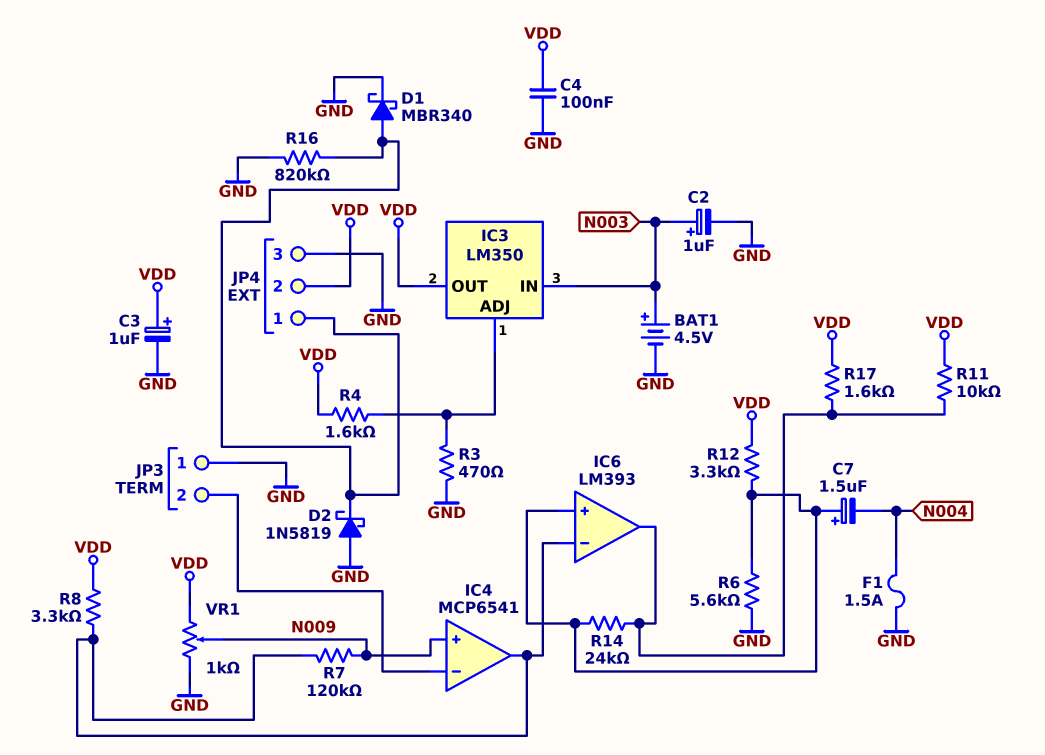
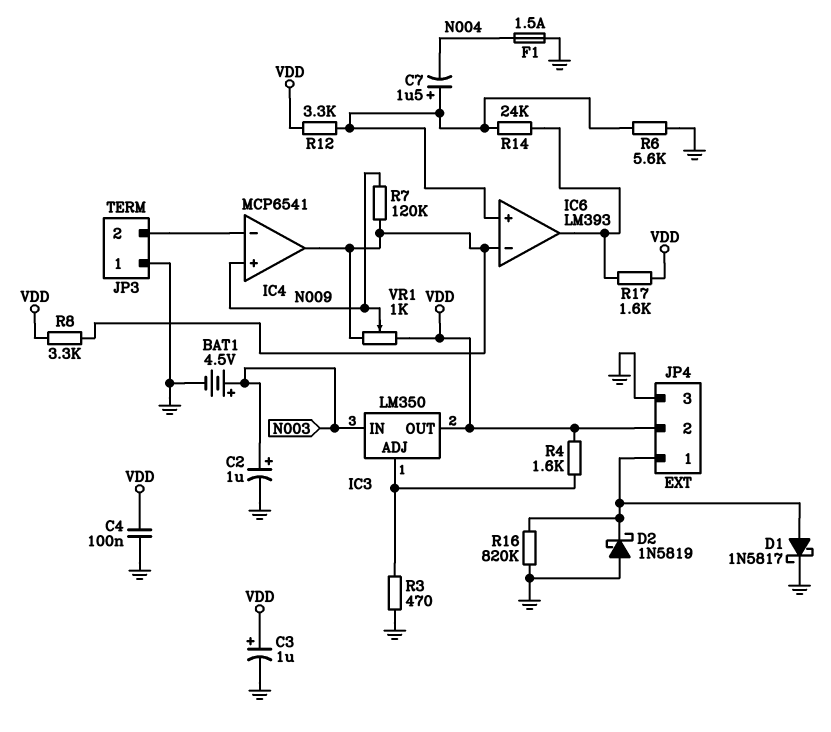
D1: schottky MBR340 (A JP4/1, K GND) -> schottky 1N5817 (A JP4/1, K GND)
R11: 10k (IC6/out, VDD) -> none
VR1: 1k (GND, VDD, wiper N009) -> 1k (IC4/out, VDD, wiper N009)

